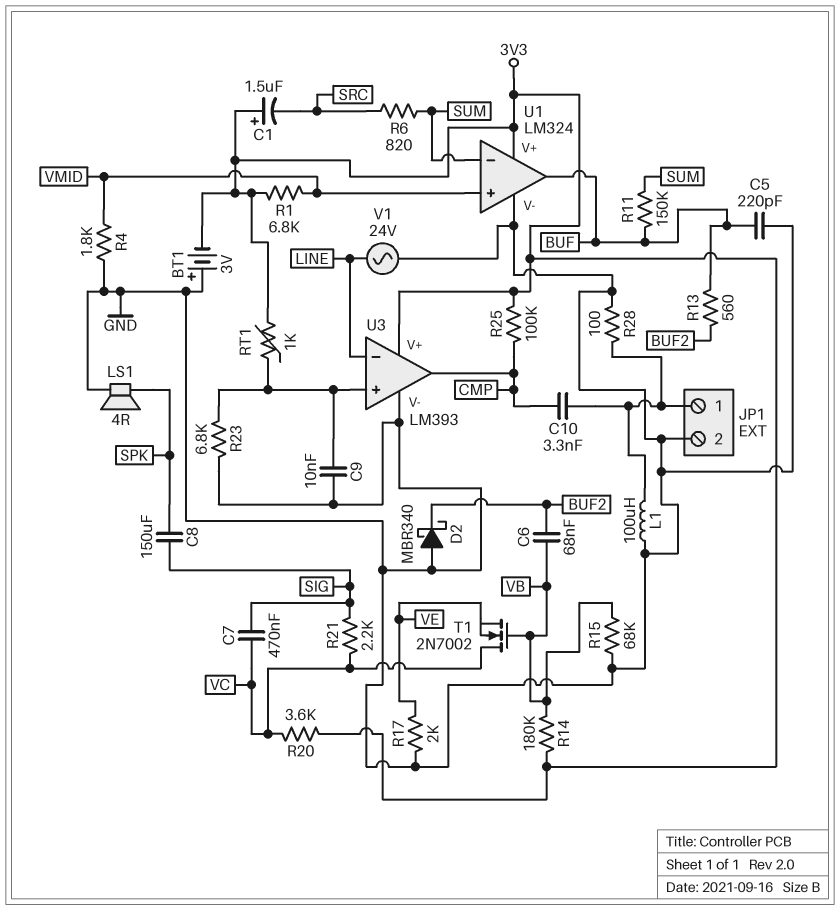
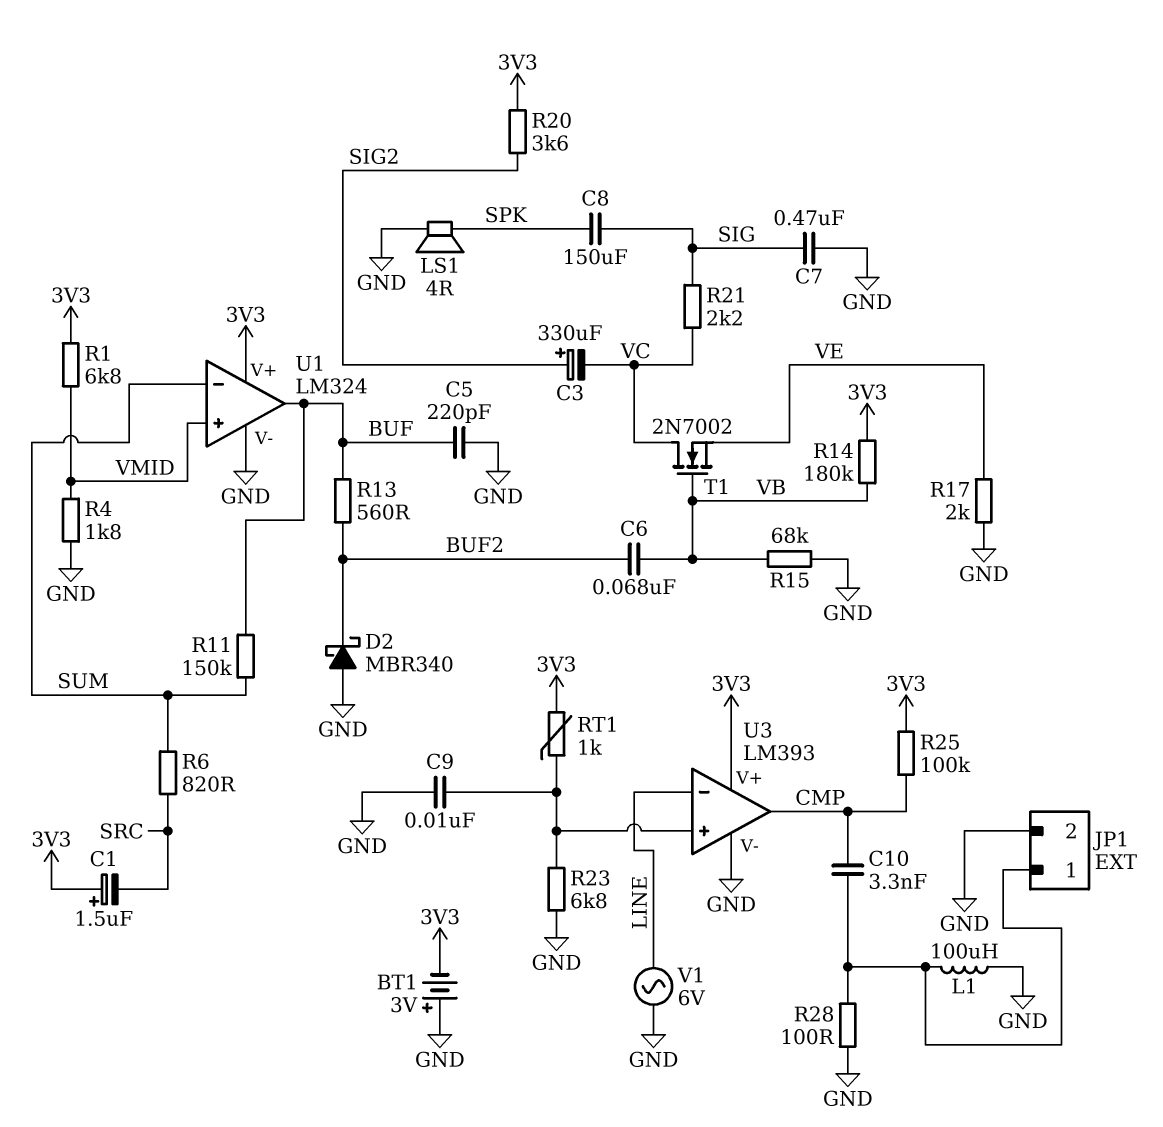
C3: none -> 330uF (plus SIG2, minus VC)
C7: 470nF (SIG, VC) -> 470nF (GND, SIG)
R20: 3.6k (3V3, VC) -> 3.6k (3V3, SIG2)
V1: AC 24V (GND, LINE) -> AC 6V (GND, LINE)

